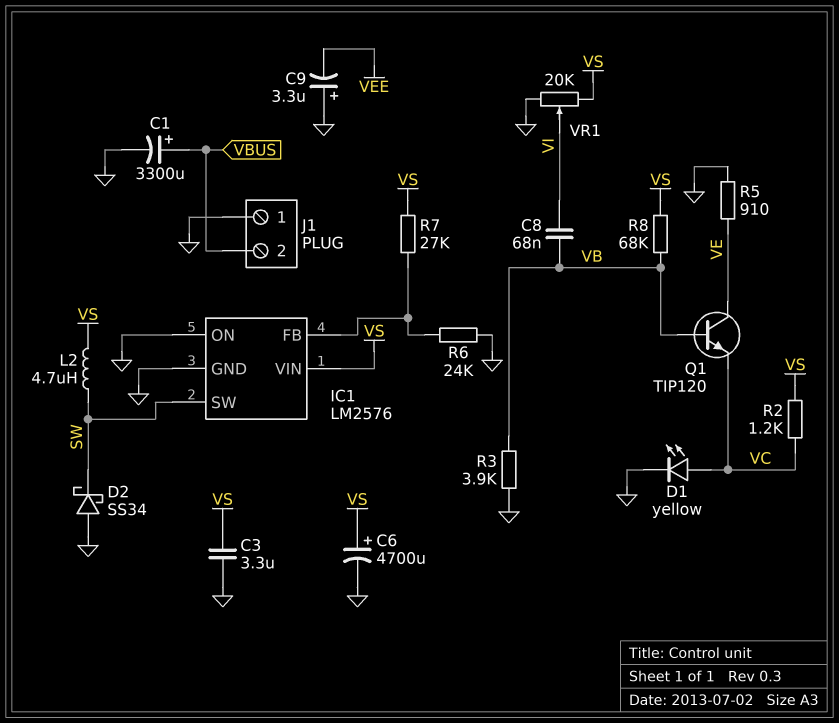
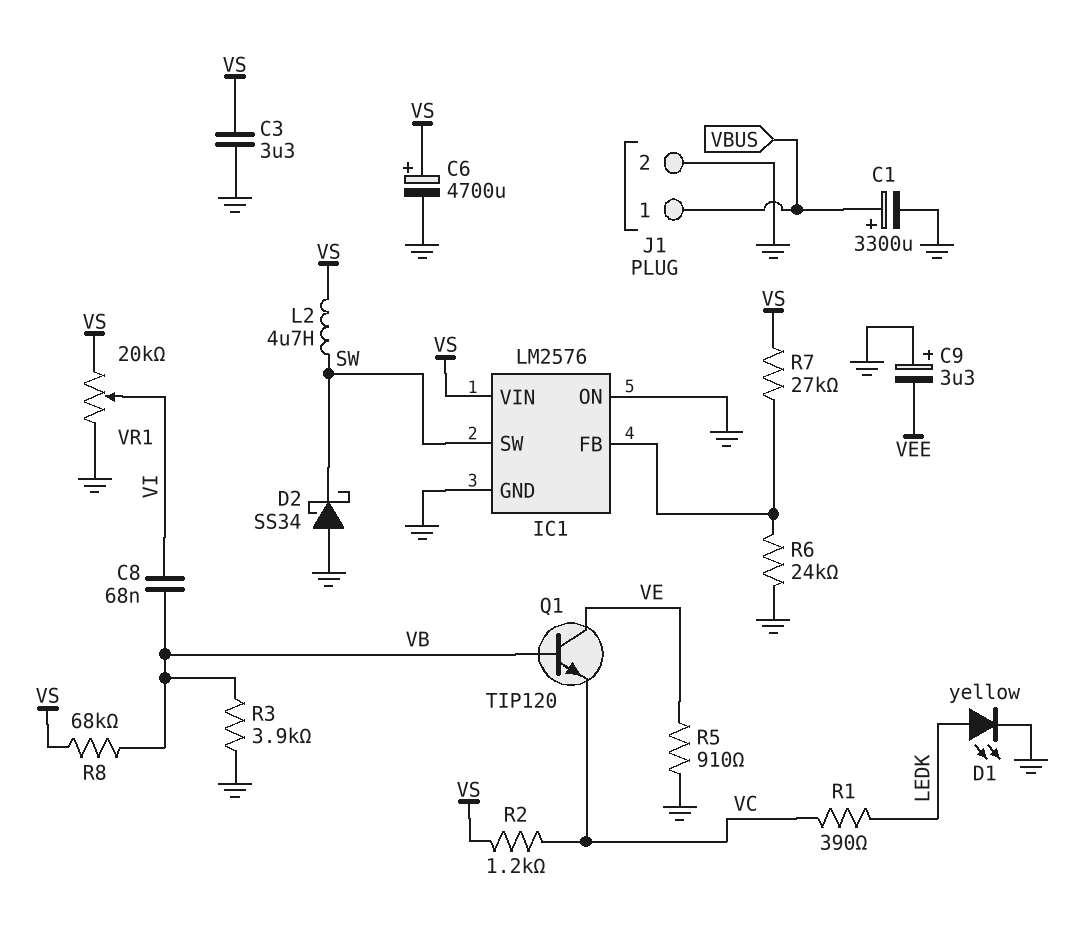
D1: LED yellow (A VC, K GND) -> LED yellow (A LEDK, K GND)
J1 pin 1: GND -> VBUS
J1 pin 2: VBUS -> GND
R1: none -> 390 (LEDK, VC)

